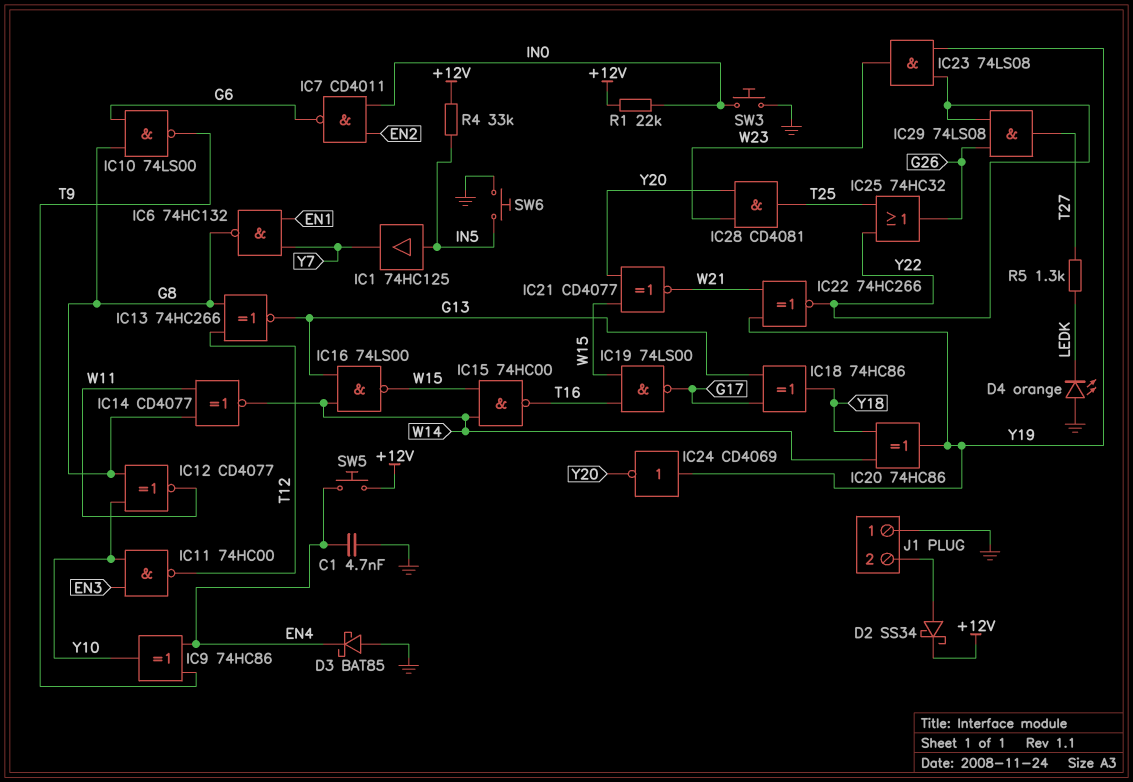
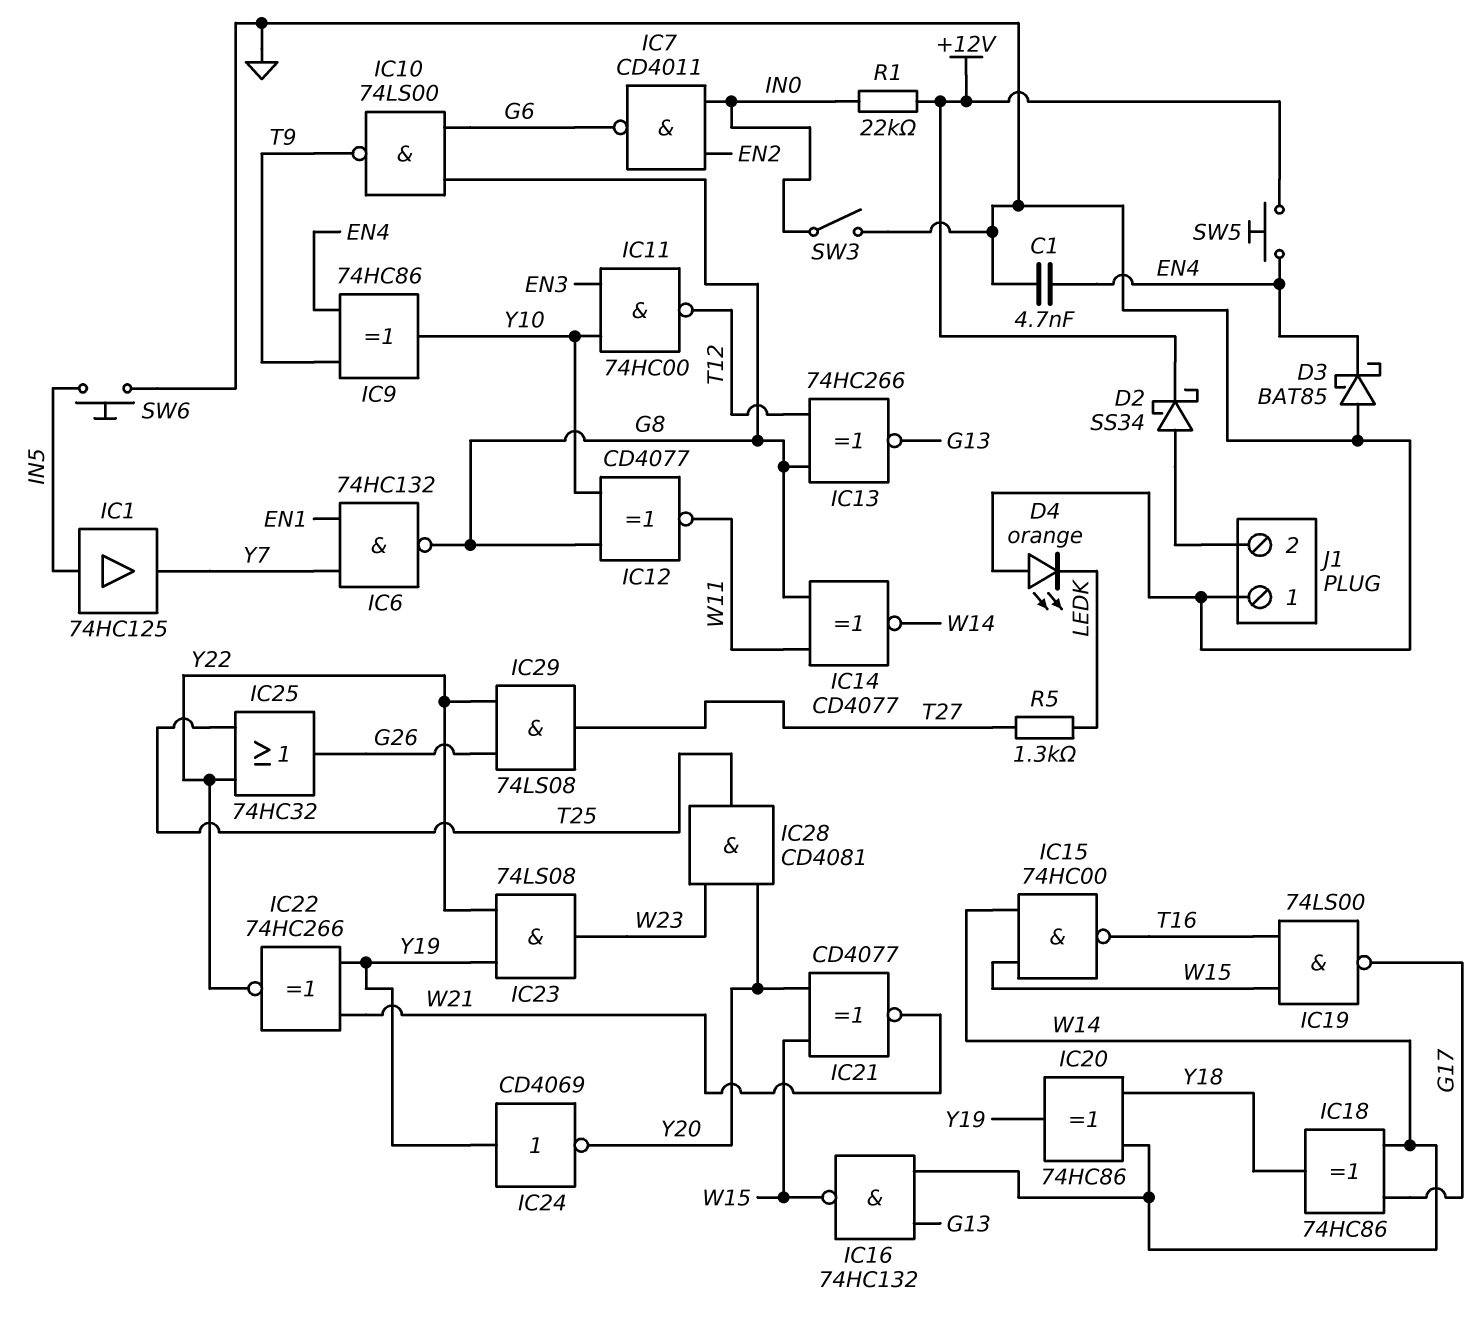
IC16: NAND 74LS00 (in G13, in W14, out W15) -> NAND 74HC132 (in G13, in W14, out W15)
IC18: XOR 74HC86 (in G13, in G17, out Y18) -> XOR 74HC86 (in G17, in W14, out Y18)
R4: 33k (+12V, IN5) -> none
SW3: button (GND, IN0) -> switch (GND, IN0)

